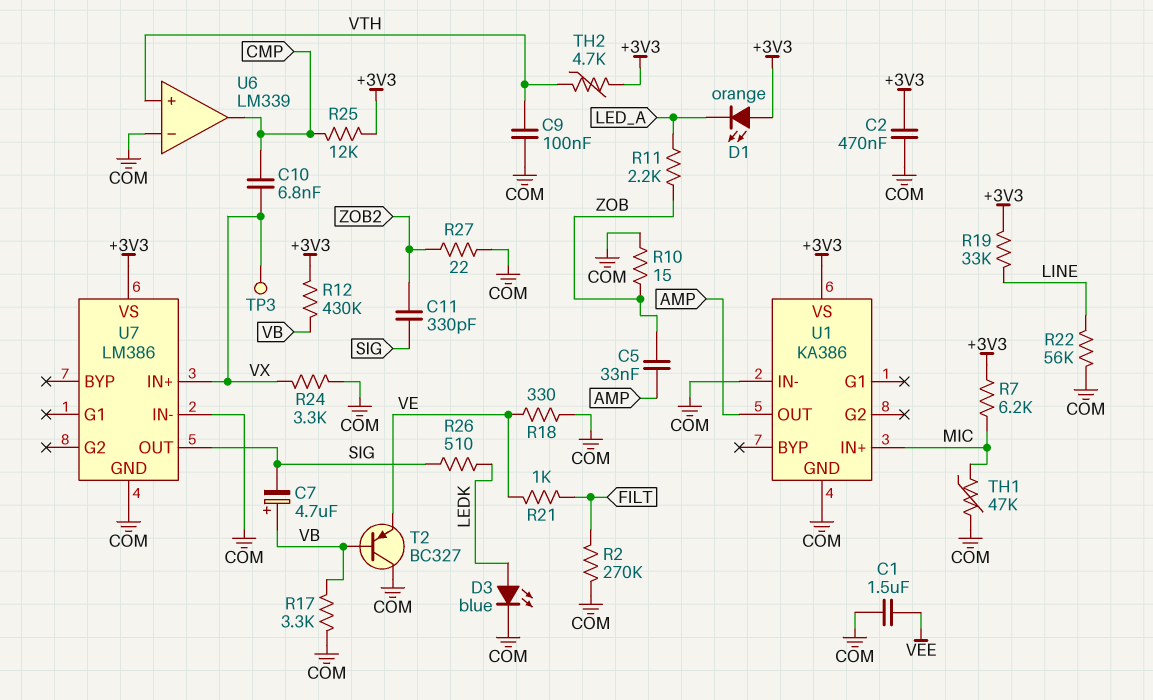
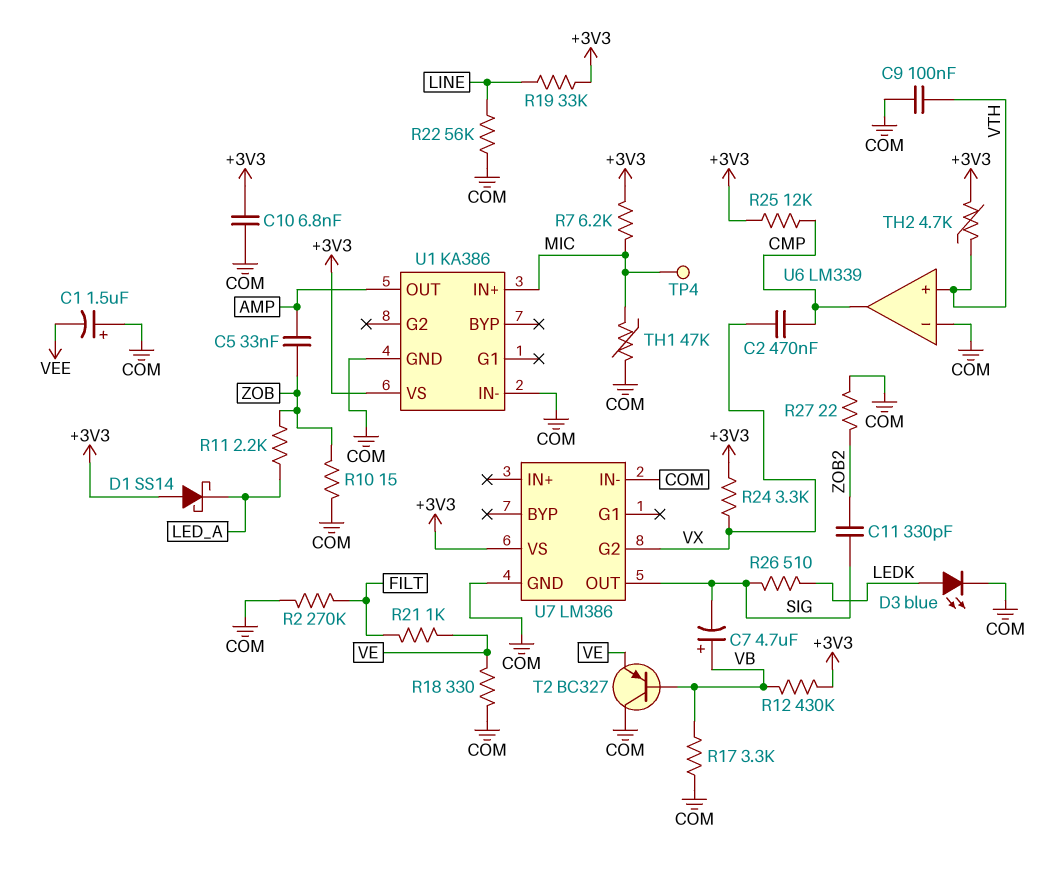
C1: 1.5uF (COM, VEE) -> 1.5uF (plus COM, minus VEE)
C2: 470nF (+3V3, COM) -> 470nF (CMP, VX)
C10: 6.8nF (CMP, VX) -> 6.8nF (+3V3, COM)
D1: LED orange (A +3V3, K LED_A) -> schottky SS14 (A +3V3, K LED_A)
R24: 3.3k (COM, VX) -> 3.3k (+3V3, VX)
TP3: test point (VX) -> none
TP4: none -> test point (MIC)
U7 pin G2: none -> VX
U7 pin IN+: VX -> none

